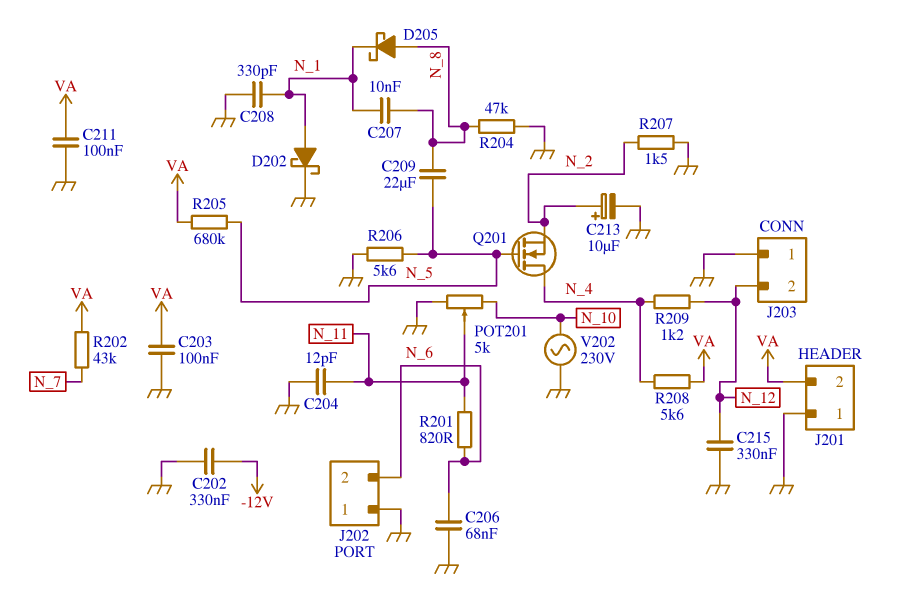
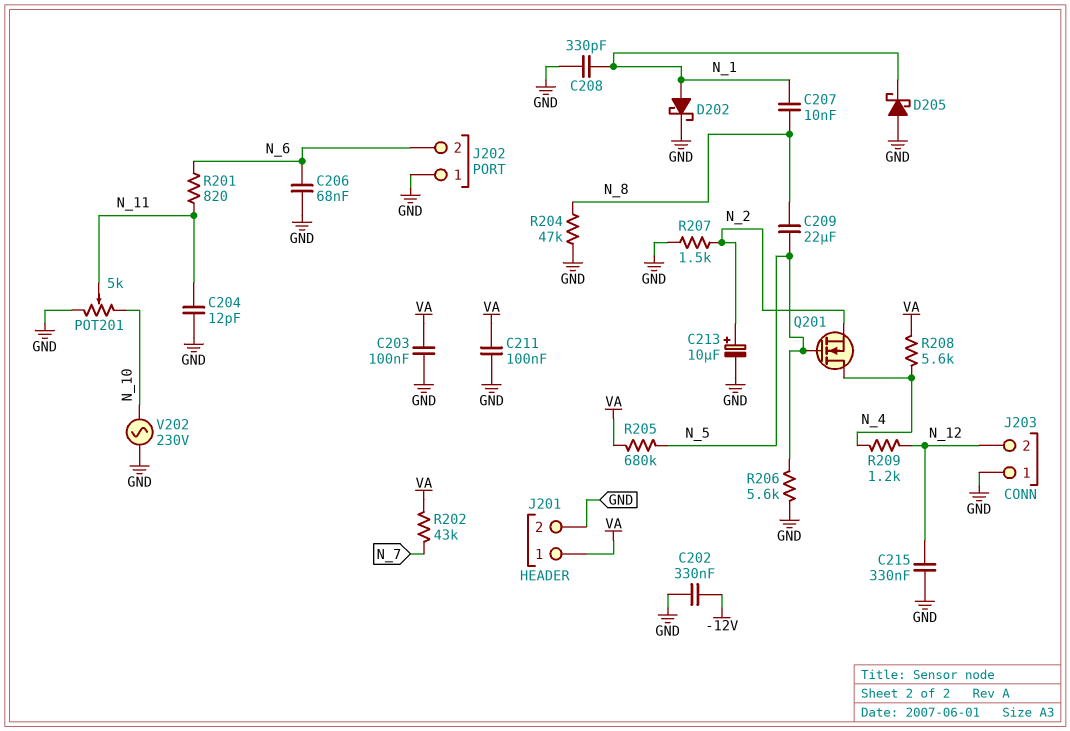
D205: schottky (A N_8, K N_1) -> schottky (A GND, K N_1)
J201 pin 1: GND -> VA
J201 pin 2: VA -> GND

